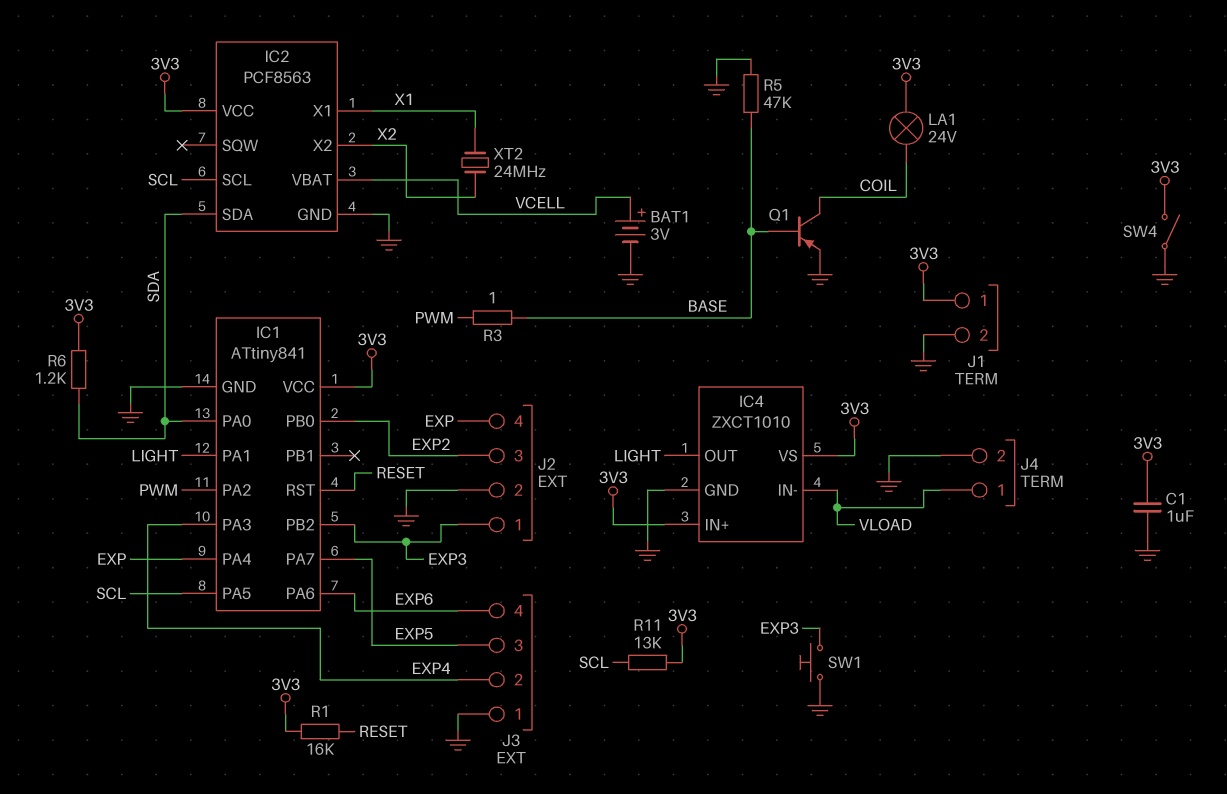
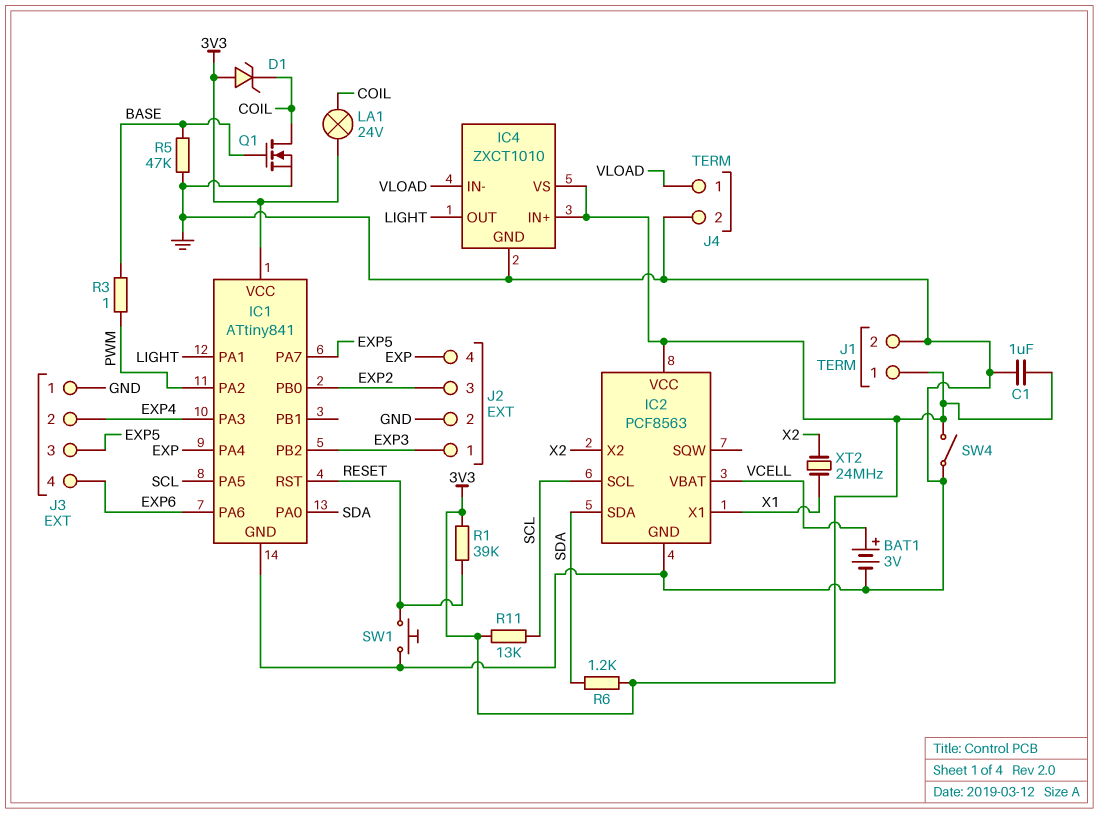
D1: none -> zener (A 3V3, K COIL)
Q1: PNP (B BASE, C COIL, E GND) -> NMOS (G BASE, D COIL, S GND)
R1: 16k (3V3, RESET) -> 39k (3V3, RESET)
SW1: button (EXP3, GND) -> button (GND, RESET)

